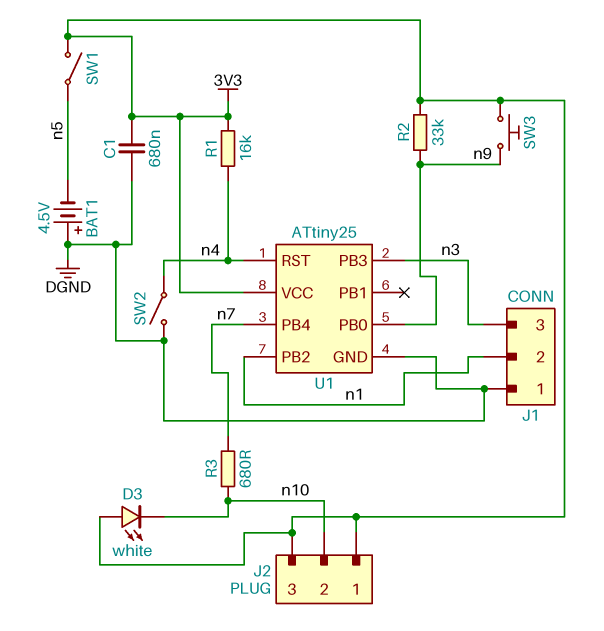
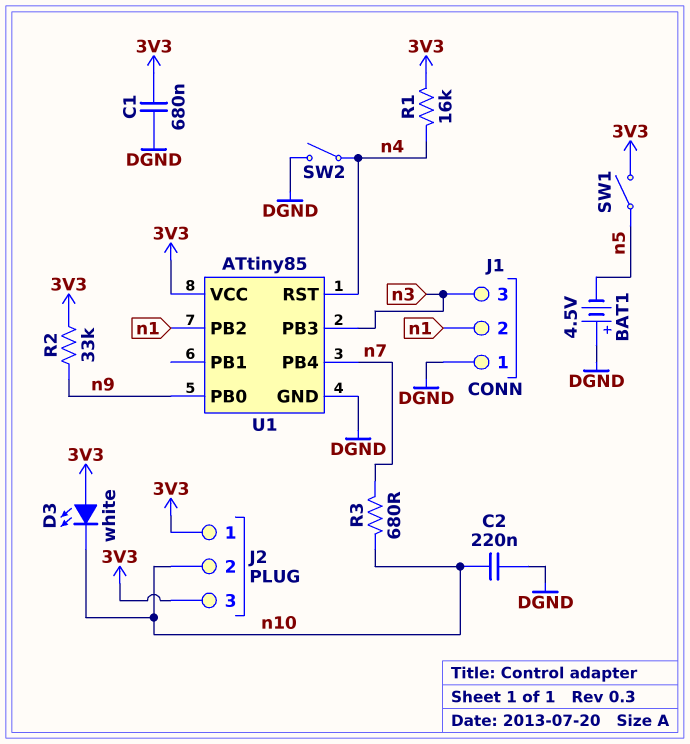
C2: none -> 220nF (DGND, n10)
SW3: button (3V3, n9) -> none
U1: ATtiny25 -> ATtiny85

